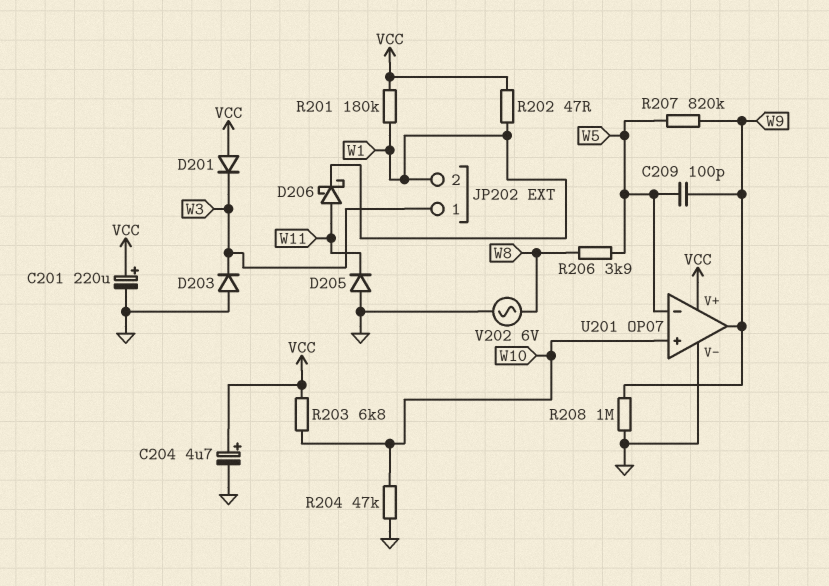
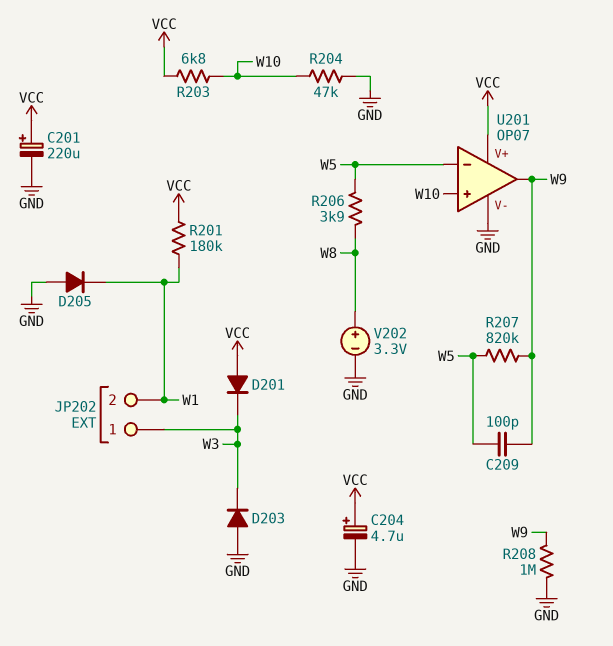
D205: diode (A GND, K W11) -> diode (A GND, K W1)
D206: schottky (A W11, K W1) -> none
R202: 47 (VCC, W1) -> none
V202: AC 6V (GND, W8) -> 3.3V (plus W8, minus GND)

